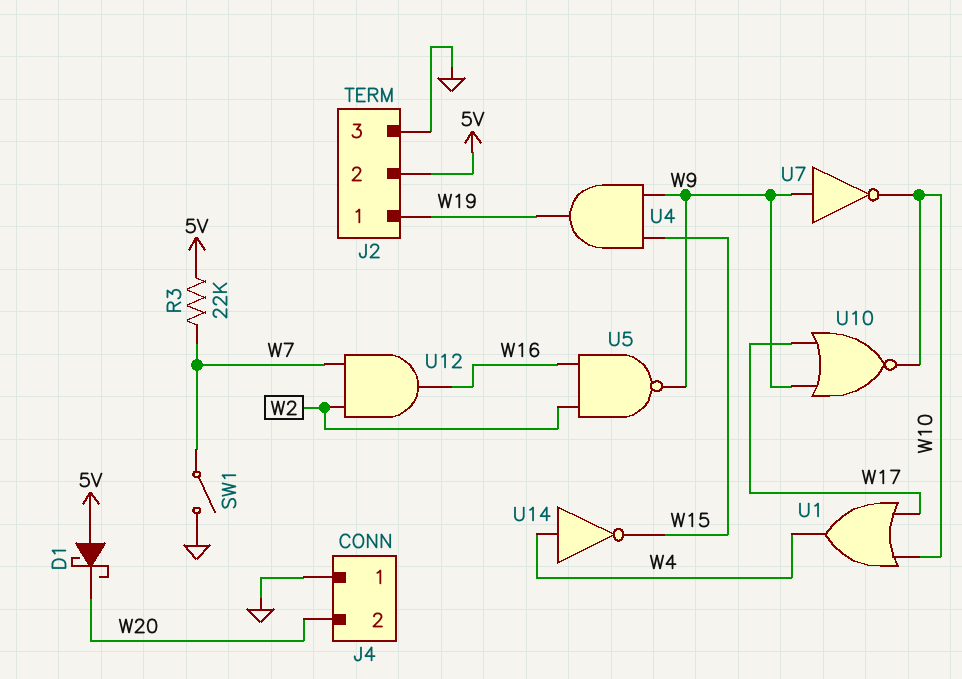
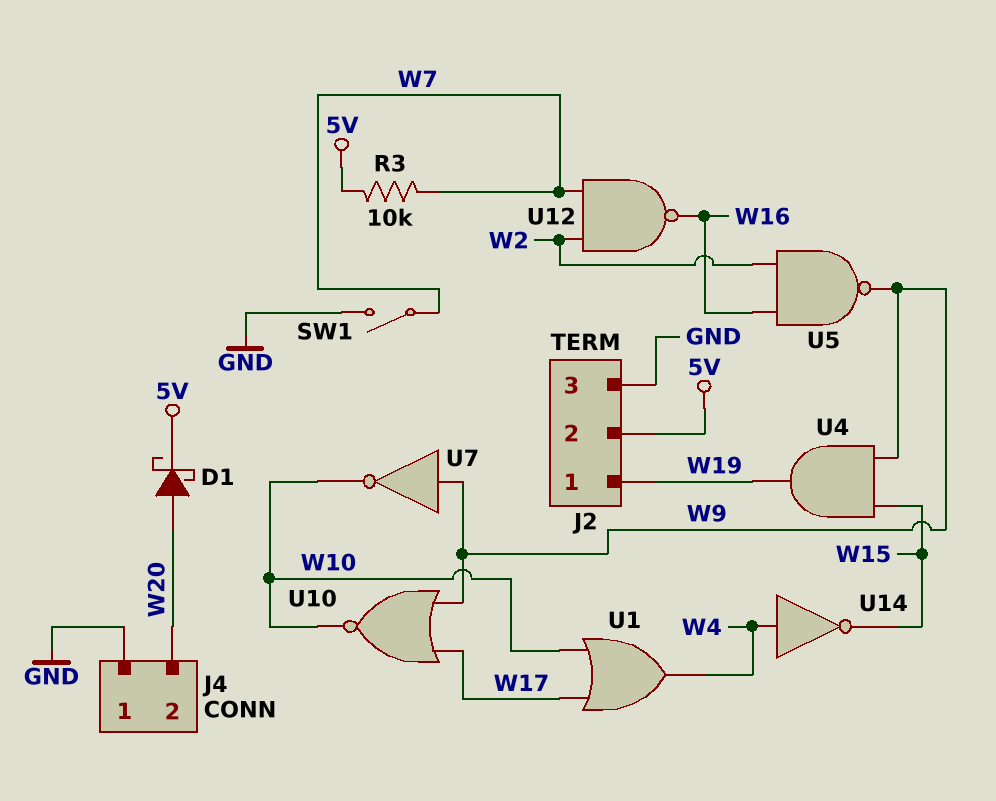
D1: schottky (A 5V, K W20) -> schottky (A W20, K 5V)
R3: 22k (5V, W7) -> 10k (5V, W7)
U12: AND (in W2, in W7, out W16) -> NAND (in W2, in W7, out W16)

